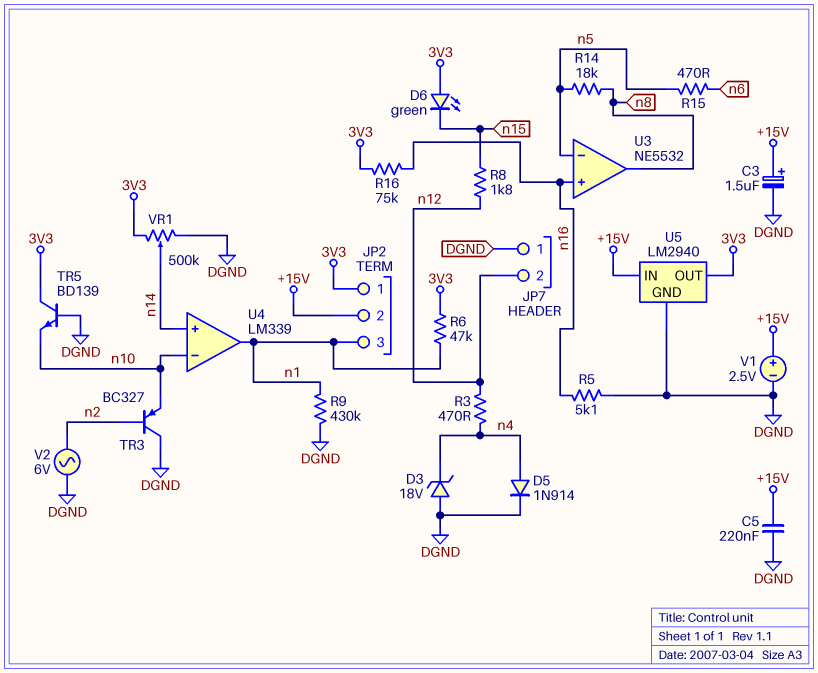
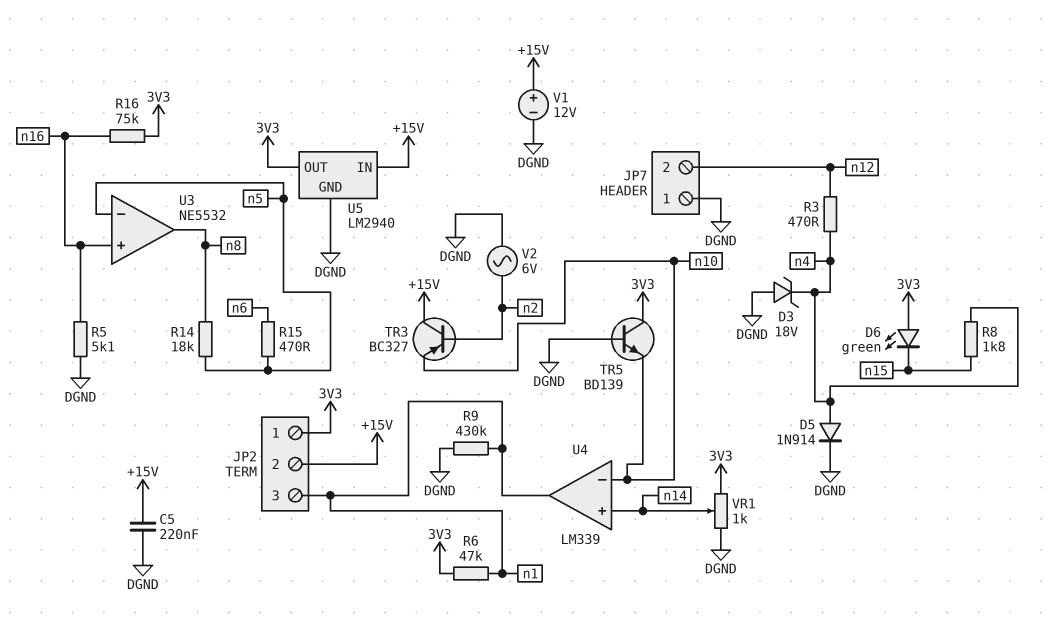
C3: 1.5uF (plus +15V, minus DGND) -> none
R8: 1.8k (n12, n15) -> 1.8k (n4, n15)
TR3: PNP BC327 (B n2, C DGND, E n10) -> PNP BC327 (B n2, C +15V, E n10)
V1: 2.5V (plus +15V, minus DGND) -> 12V (plus +15V, minus DGND)
VR1: 500k (3V3, DGND, wiper n14) -> 1k (3V3, DGND, wiper n14)

